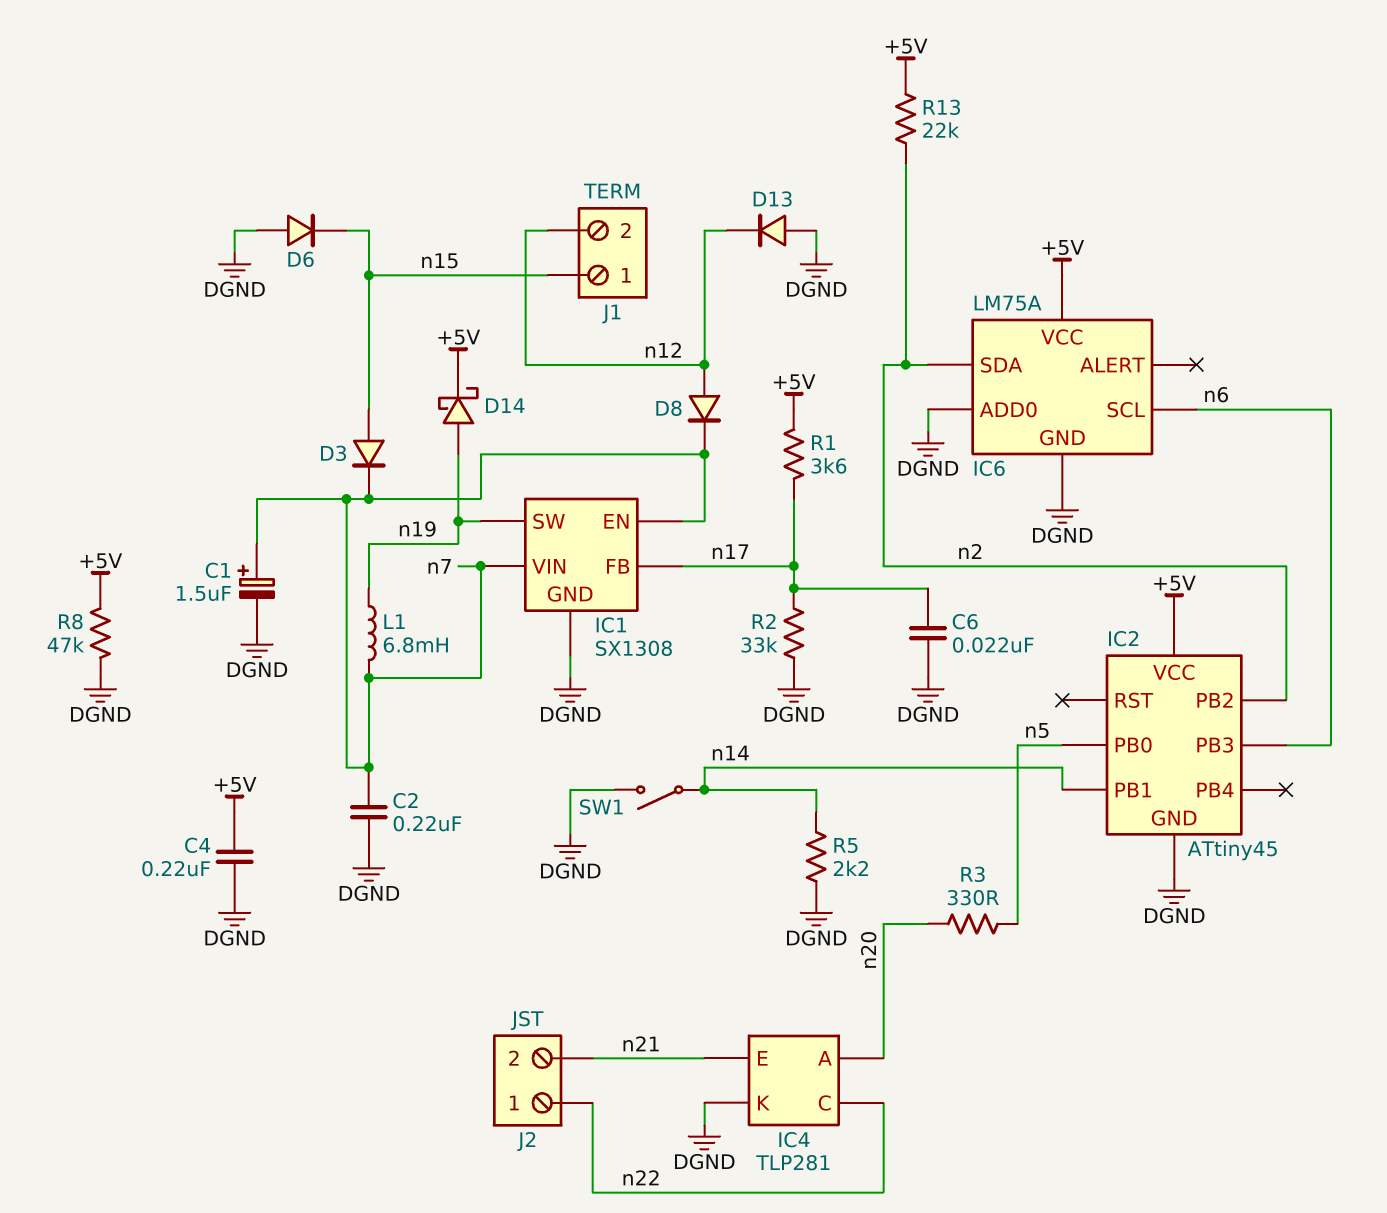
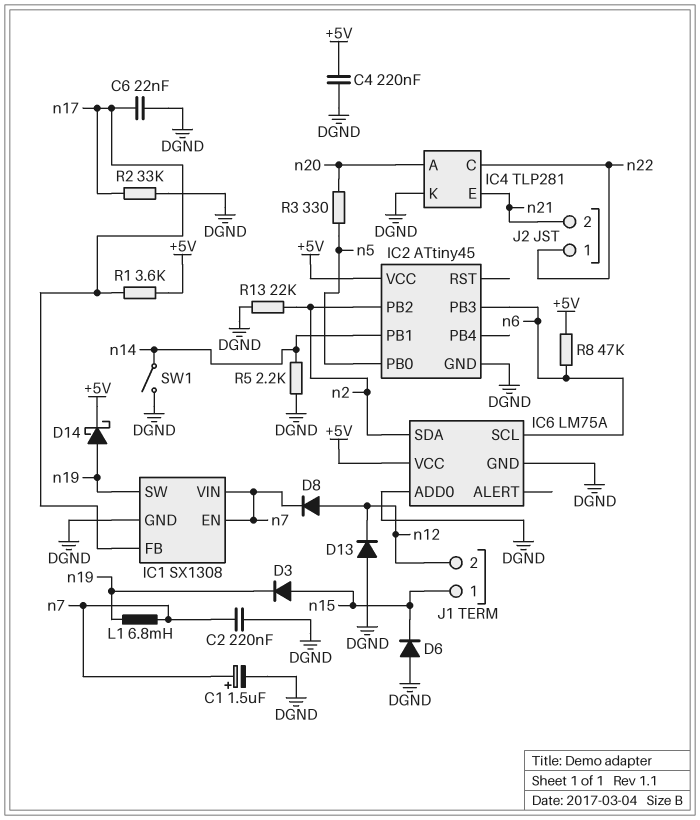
D3: diode (A n15, K n7) -> diode (A n15, K n19)
R8: 47k (+5V, DGND) -> 47k (+5V, n6)
R13: 22k (+5V, n2) -> 22k (DGND, n2)

